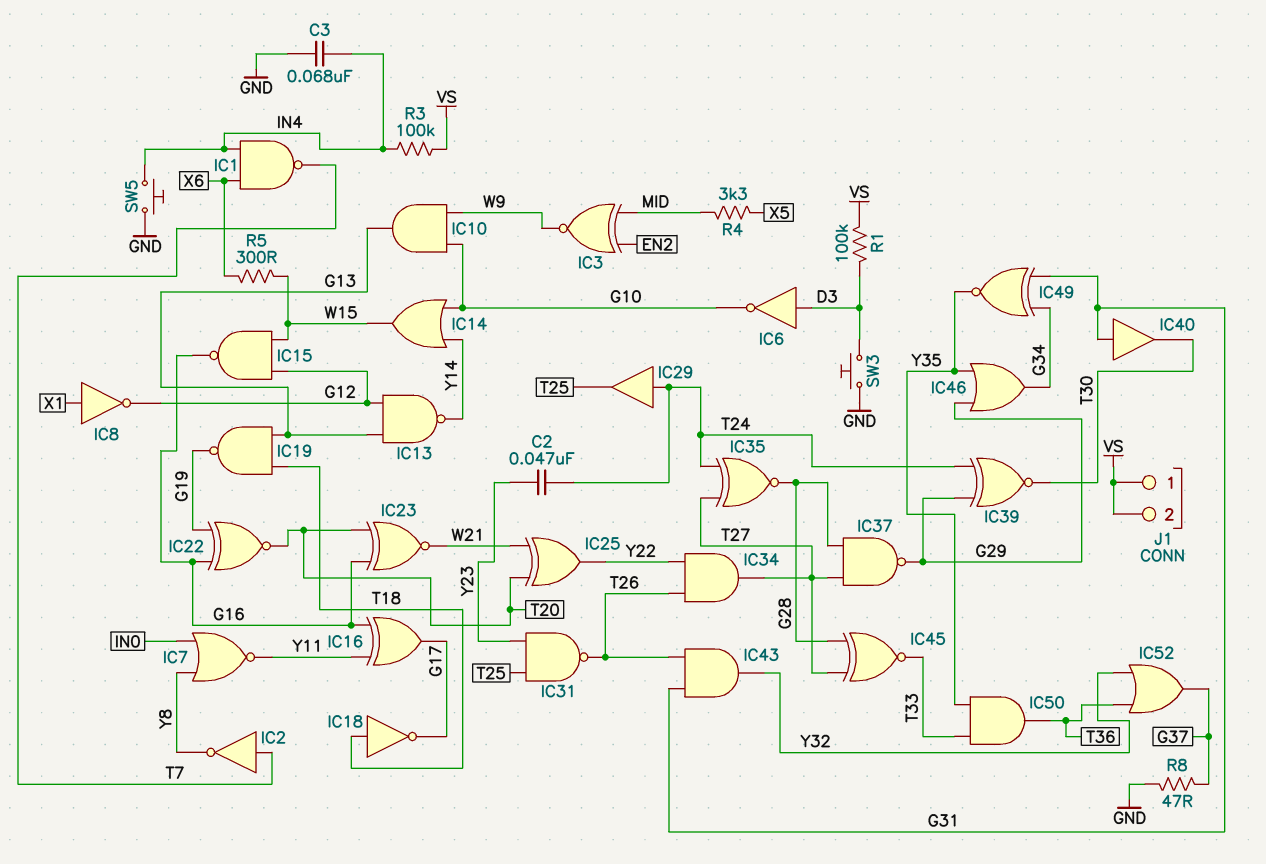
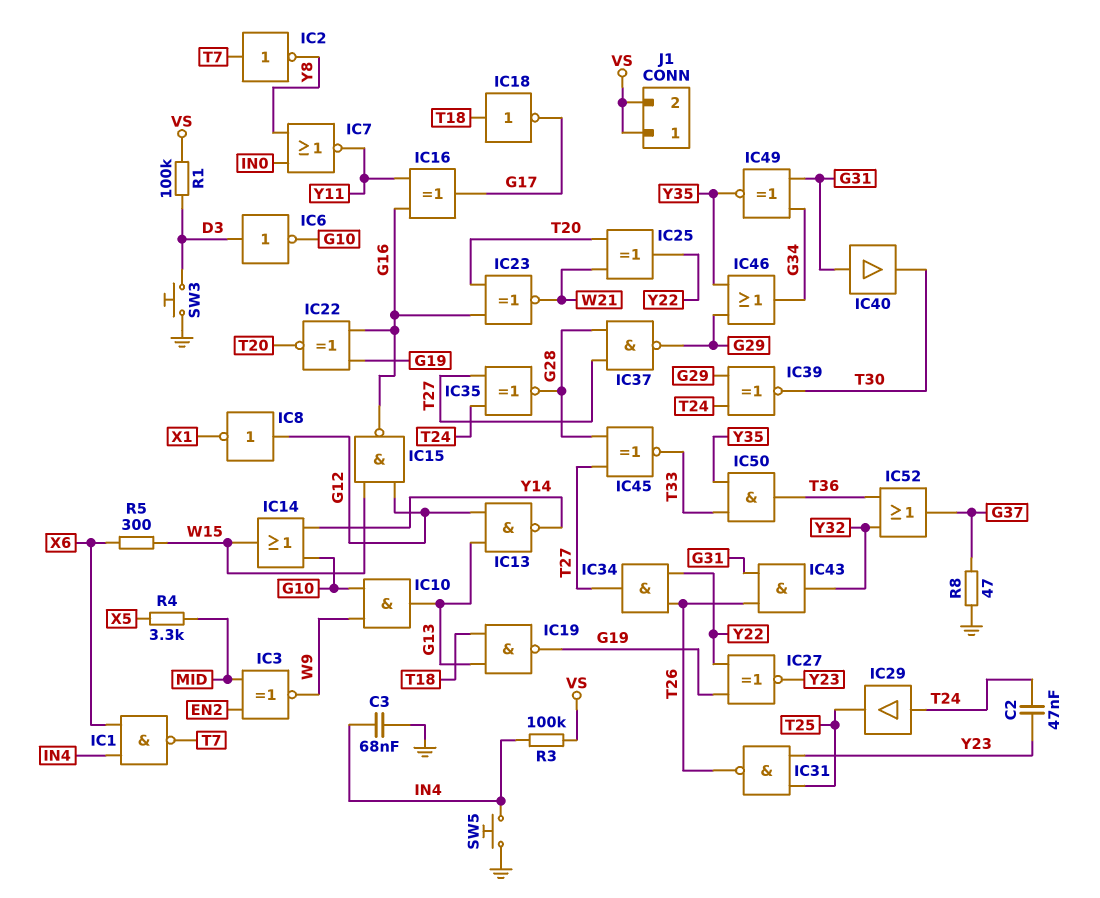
IC8: NOT (in X1, out G12) -> NOT (in G12, out X1)
IC27: none -> XNOR (in G19, in Y22, out Y23)

